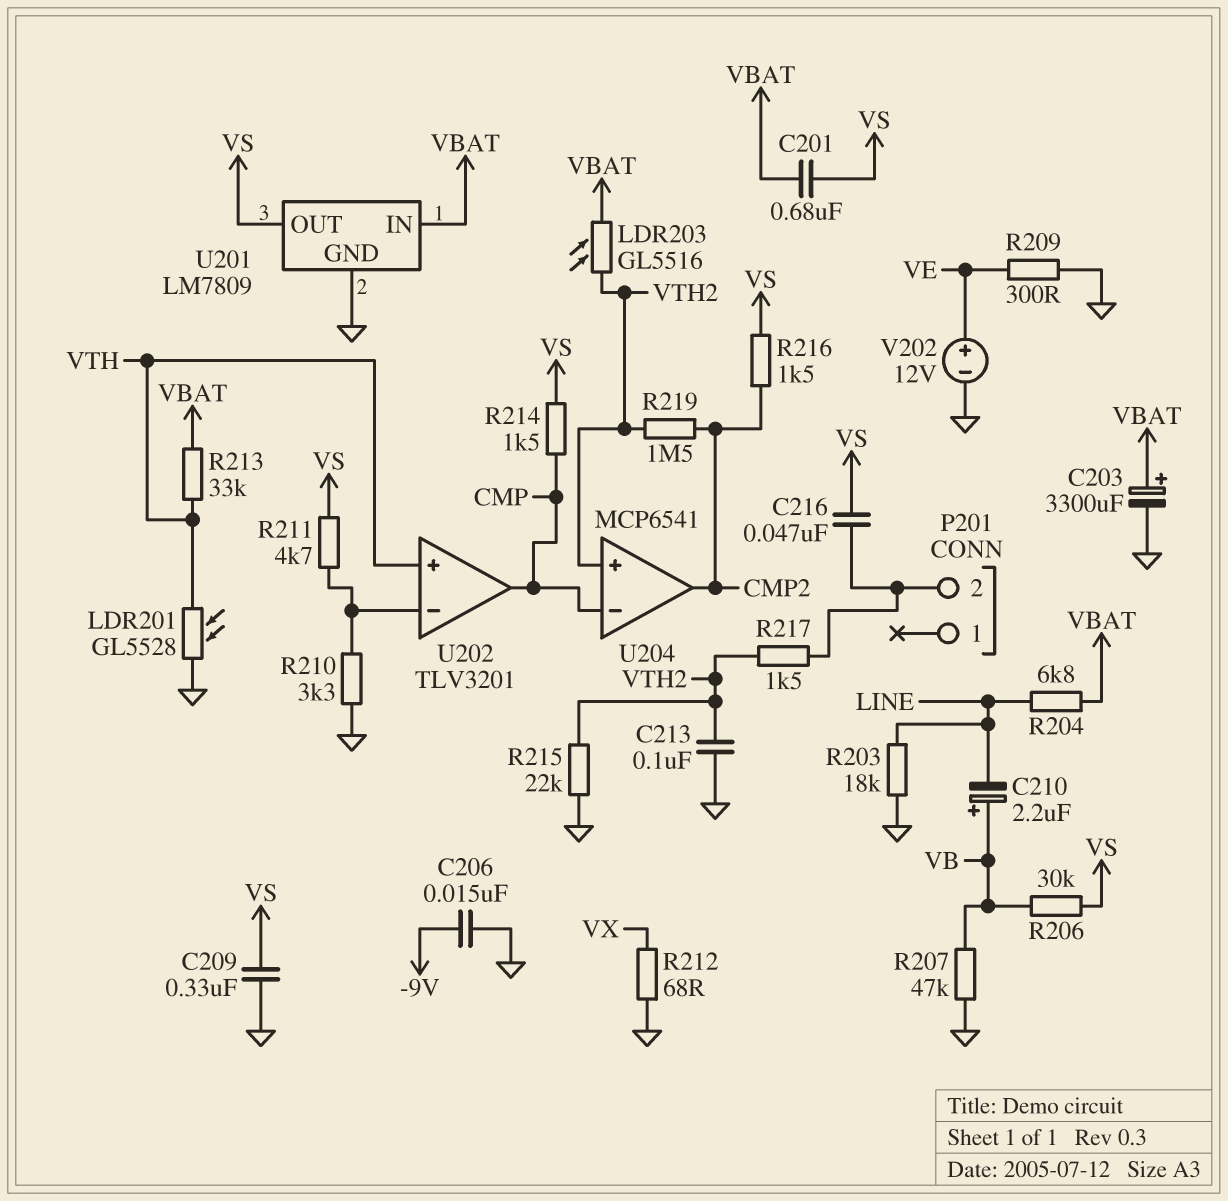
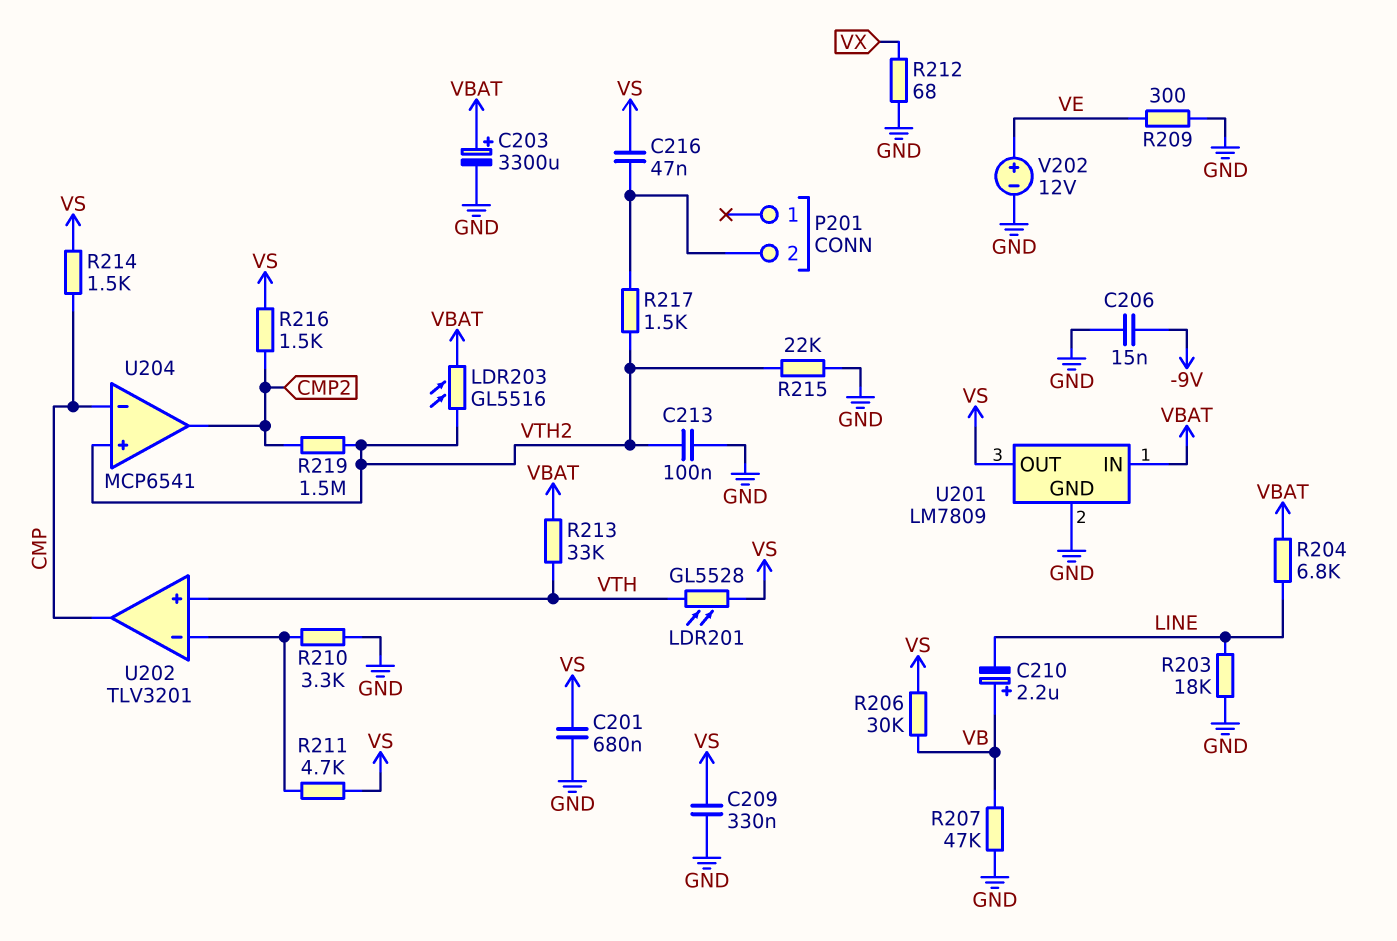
C201: 680nF (VBAT, VS) -> 680nF (GND, VS)
LDR201: GL5528 (GND, VTH) -> GL5528 (VS, VTH)

